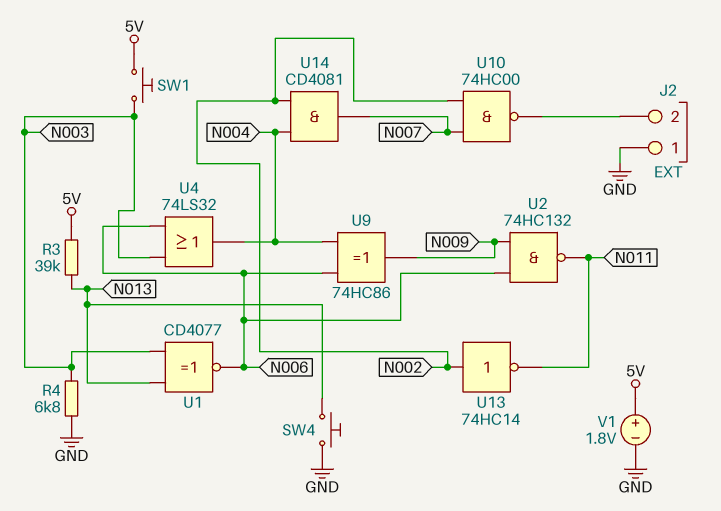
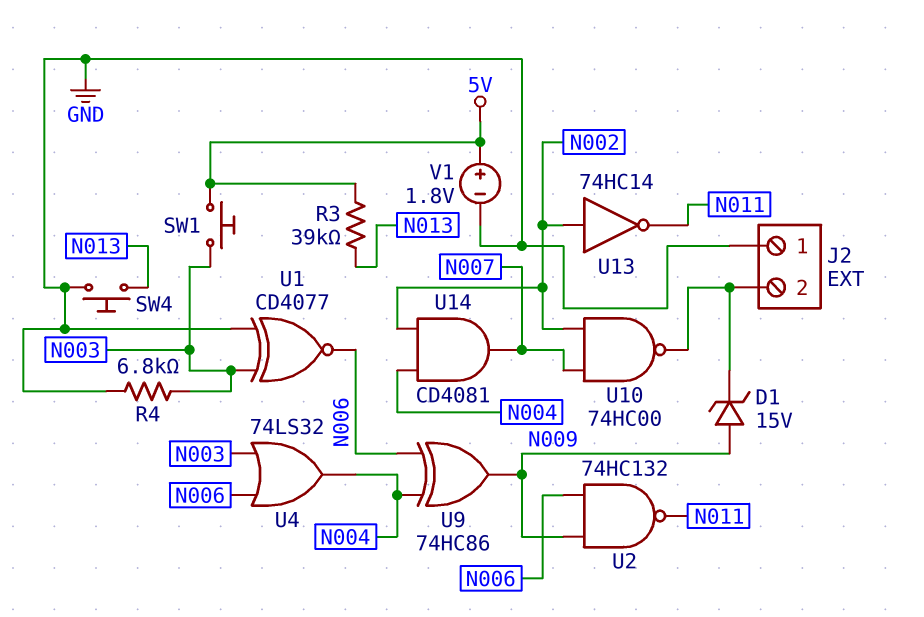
D1: none -> zener 15V (A N009, K J2/2)
U1: XNOR CD4077 (in N003, in N013, out N006) -> XNOR CD4077 (in GND, in N003, out N006)

